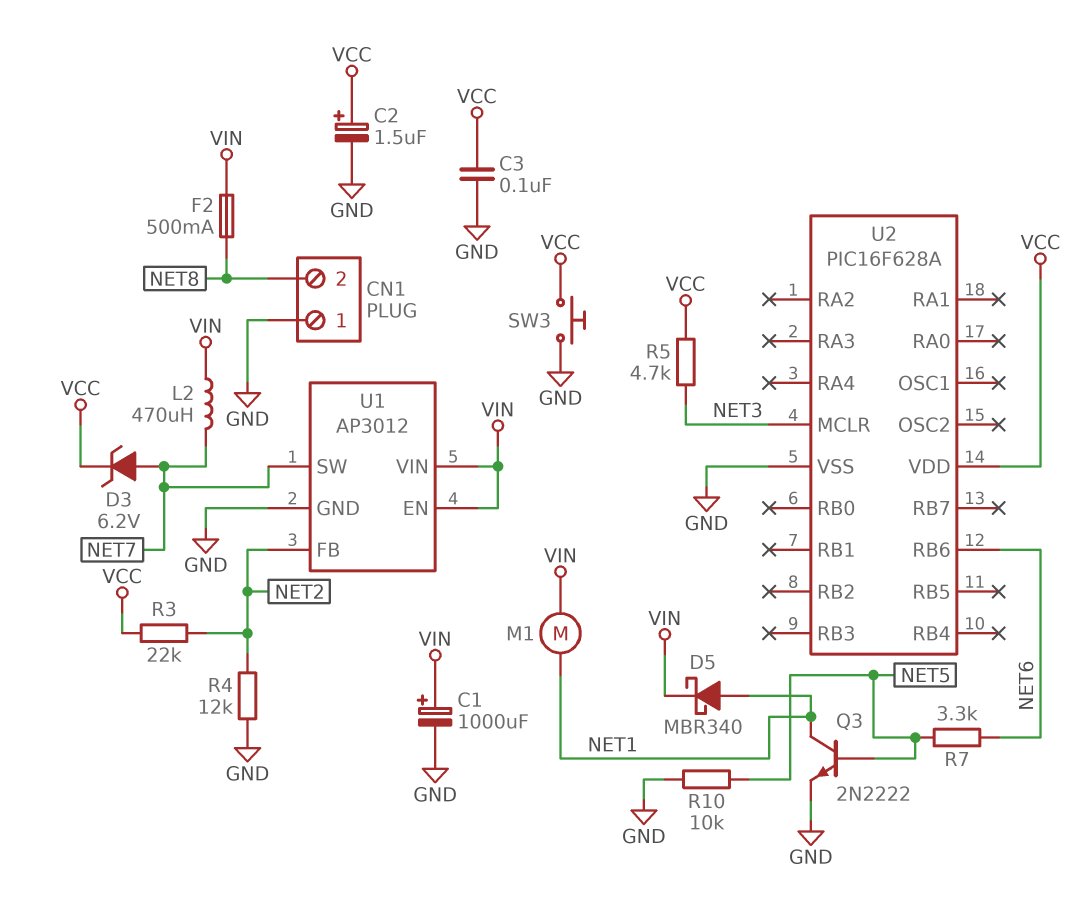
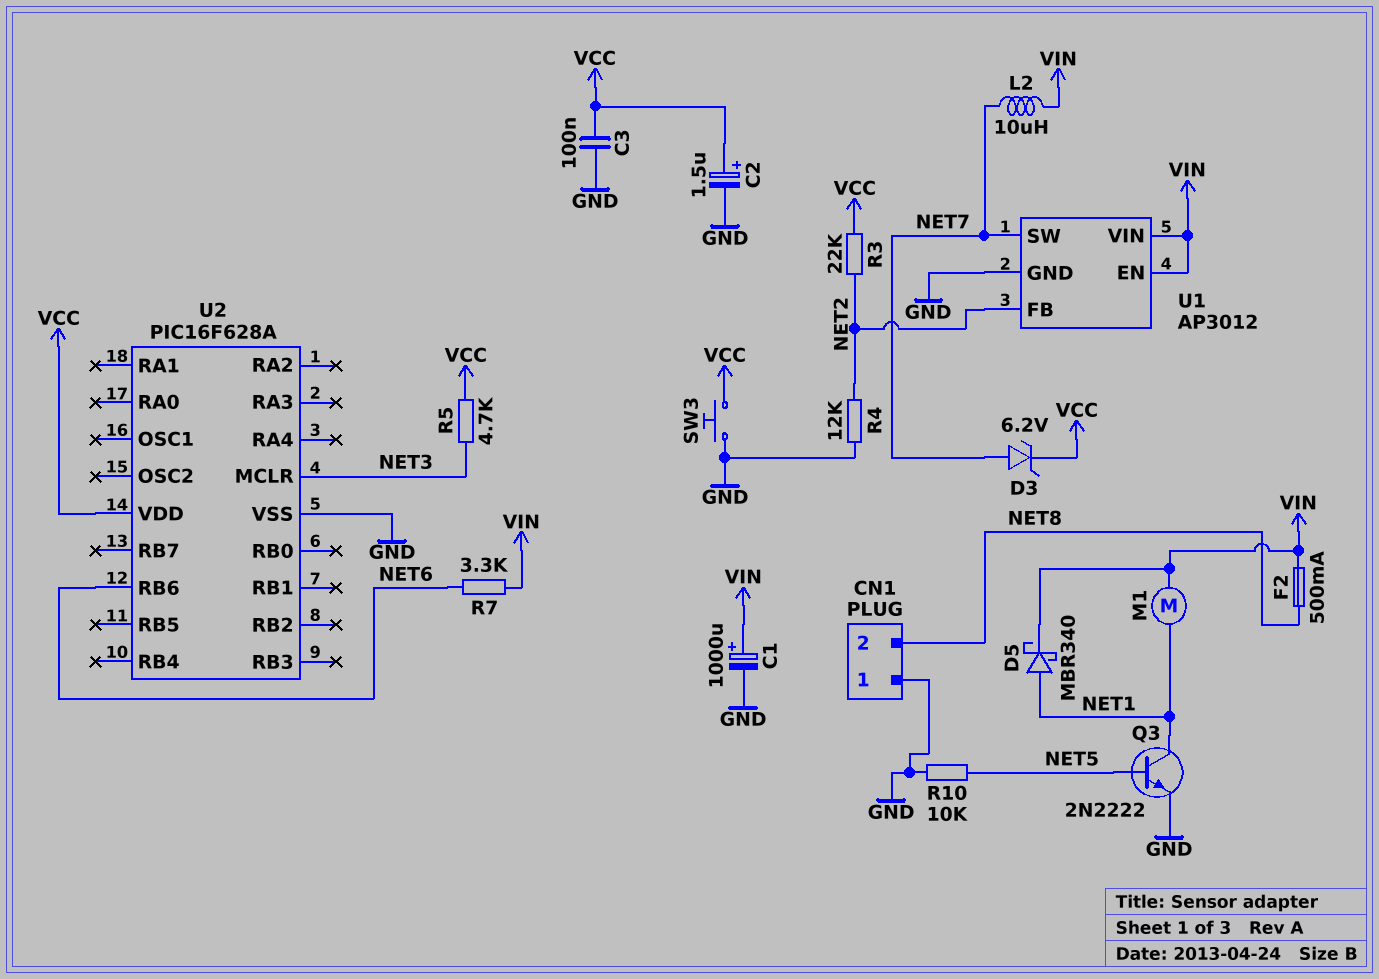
L2: 470uH (NET7, VIN) -> 10uH (NET7, VIN)
R7: 3.3k (NET5, NET6) -> 3.3k (NET6, VIN)

